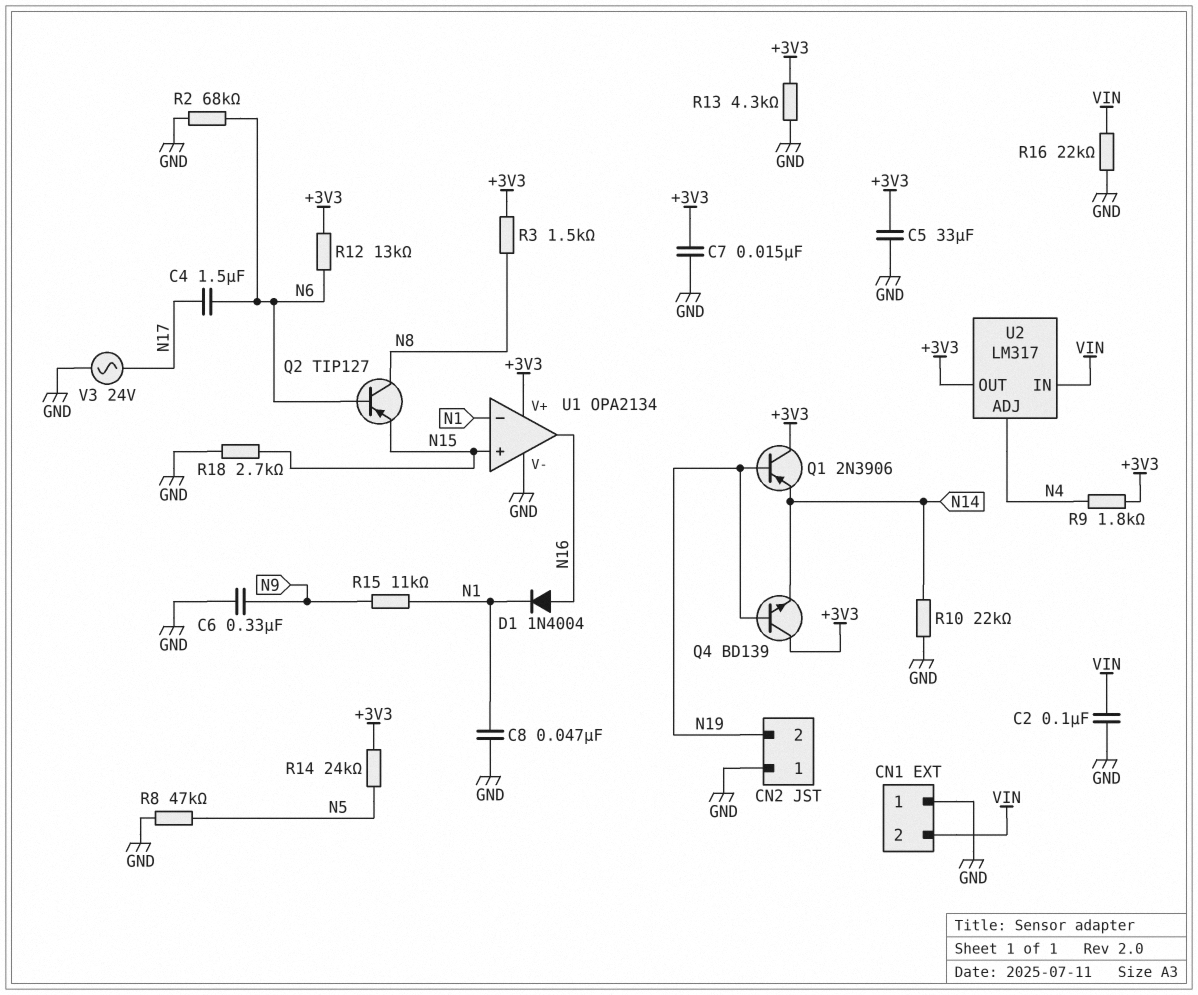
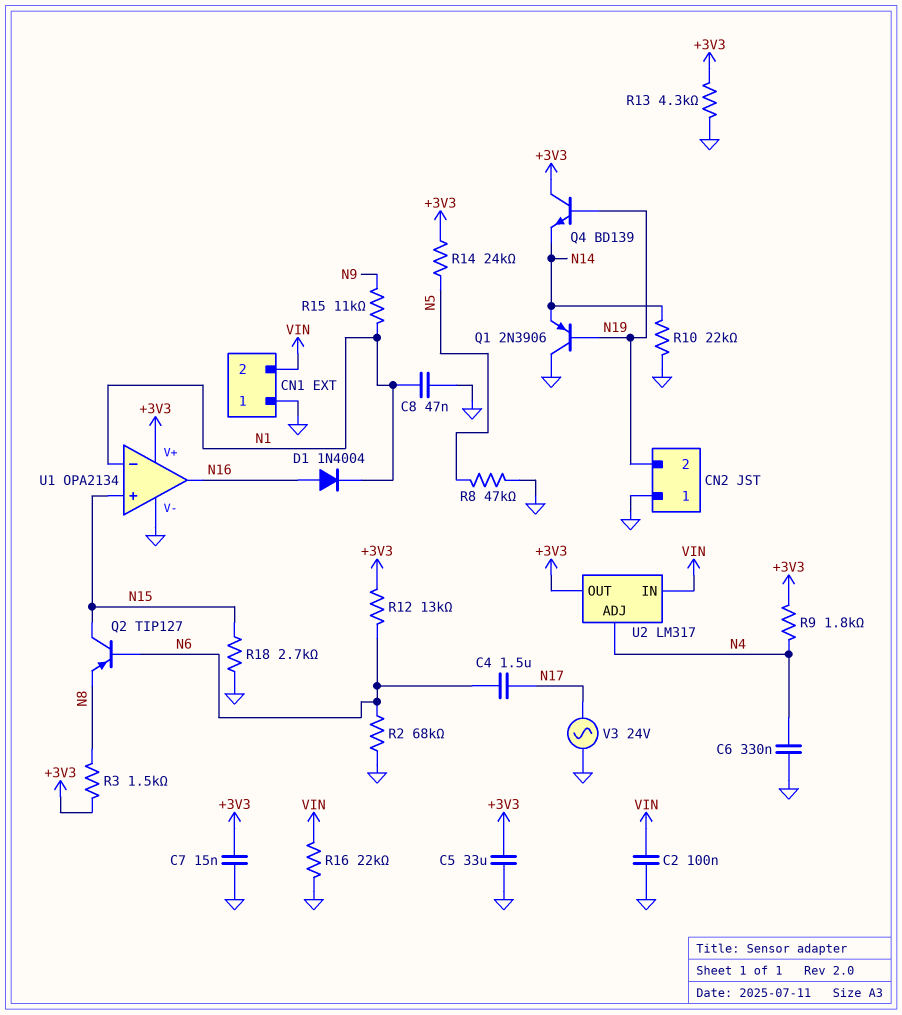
C6: 330nF (GND, N9) -> 330nF (GND, N4)
Q1: PNP 2N3906 (B N19, C +3V3, E N14) -> PNP 2N3906 (B N19, C GND, E N14)
Q2: PNP TIP127 (B N6, C N8, E N15) -> PNP TIP127 (B N6, C N15, E N8)

